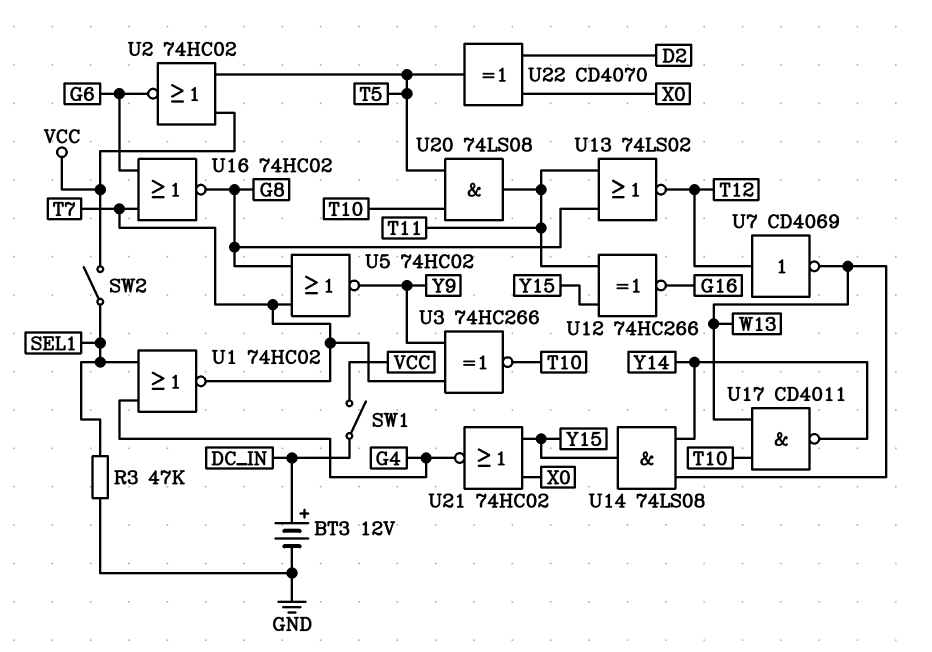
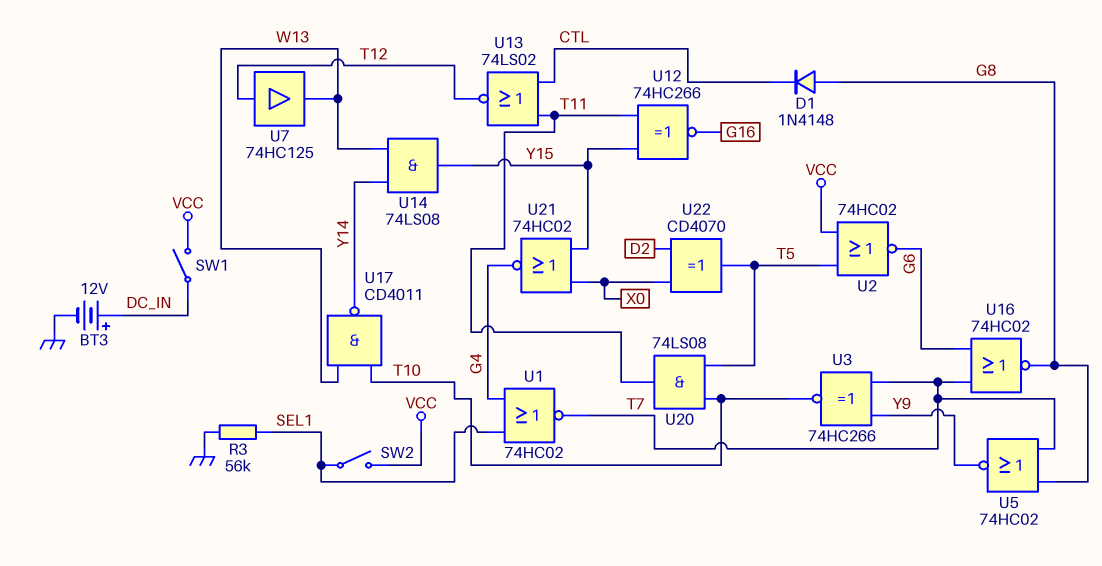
D1: none -> diode 1N4148 (A G8, K CTL)
R3: 47k (GND, SEL1) -> 56k (GND, SEL1)
U7: NOT CD4069 (in T12, out W13) -> buffer 74HC125 (in T12, out W13)
U13: NOR 74LS02 (in G8, in T11, out T12) -> NOR 74LS02 (in CTL, in T11, out T12)

